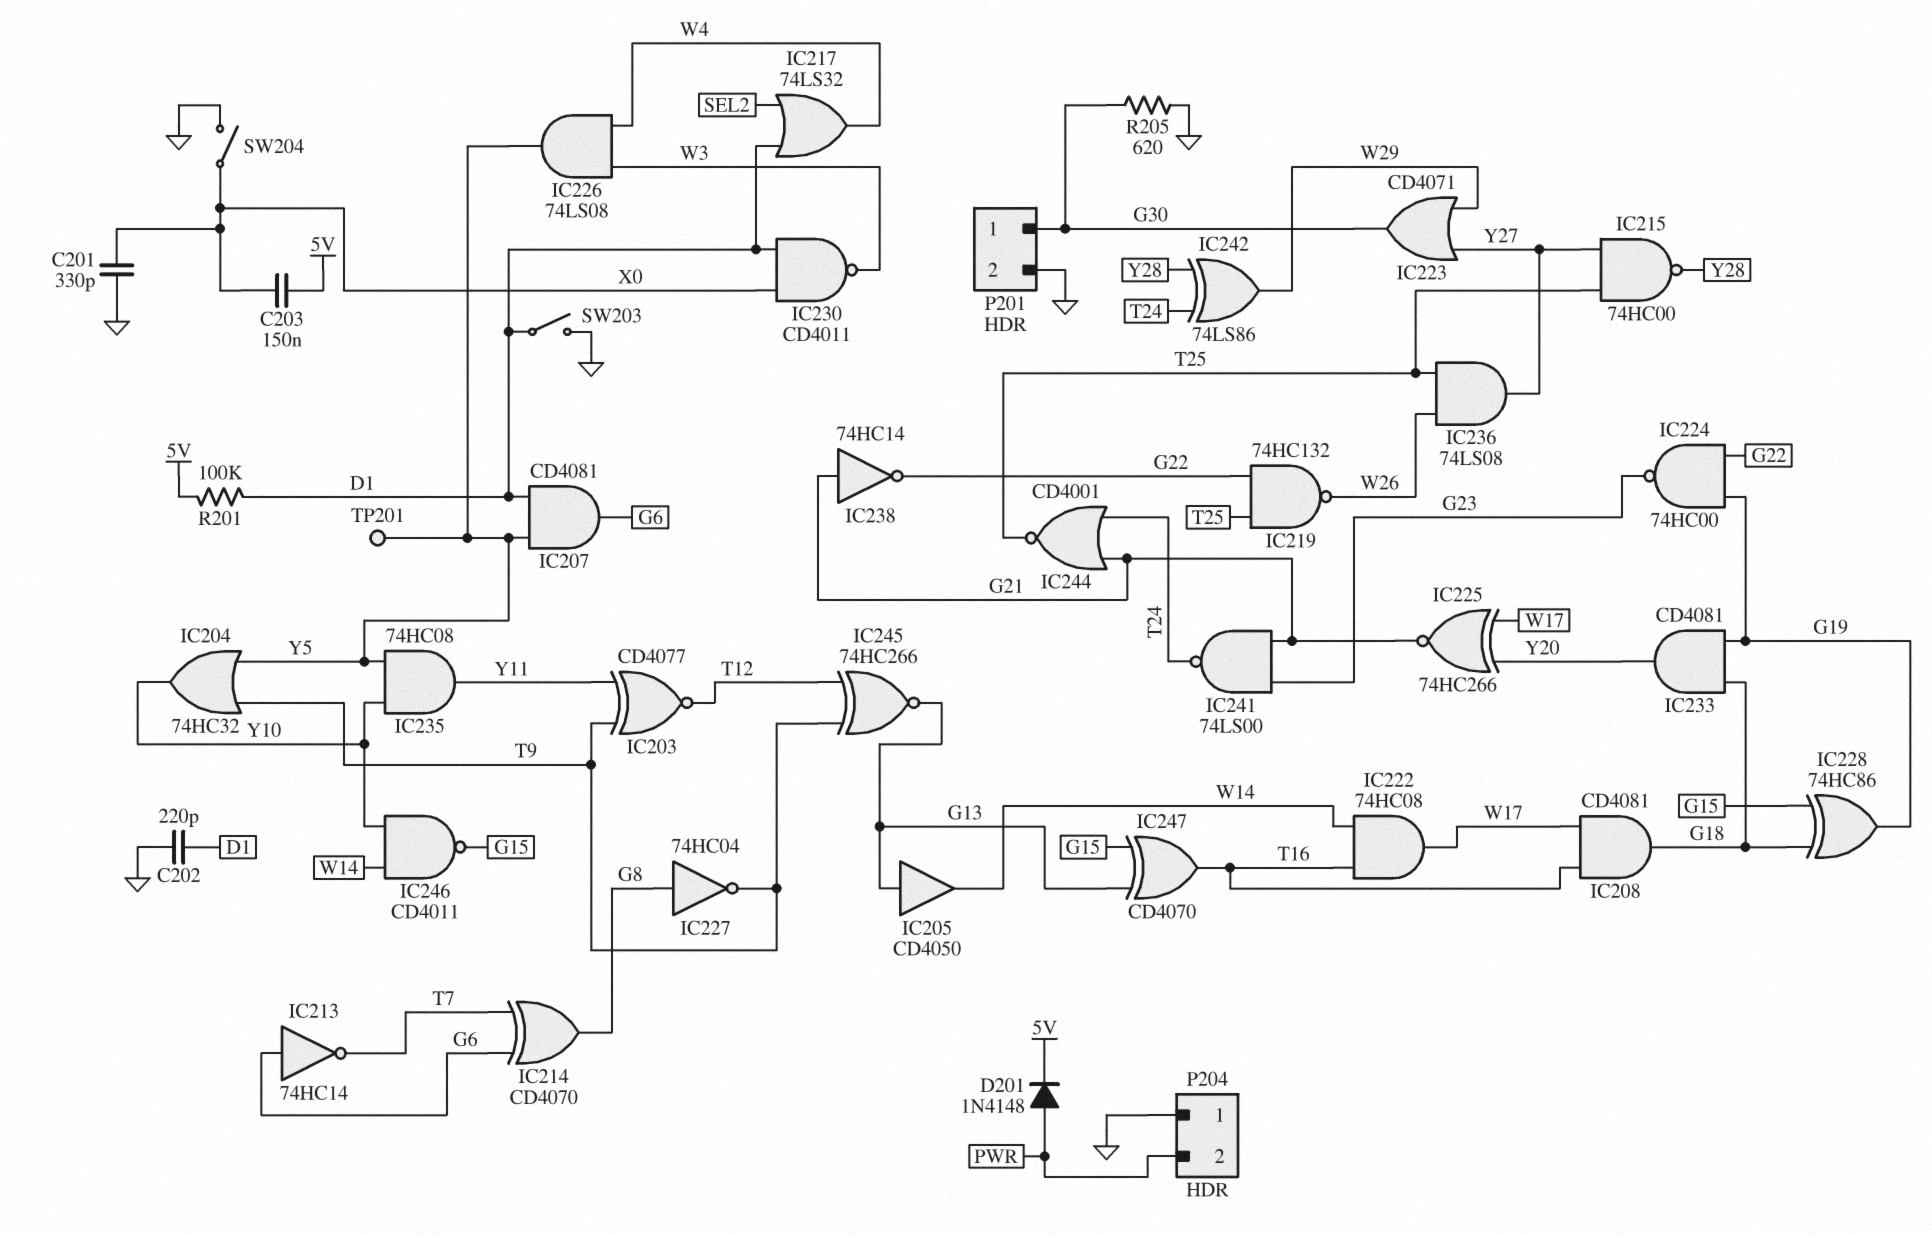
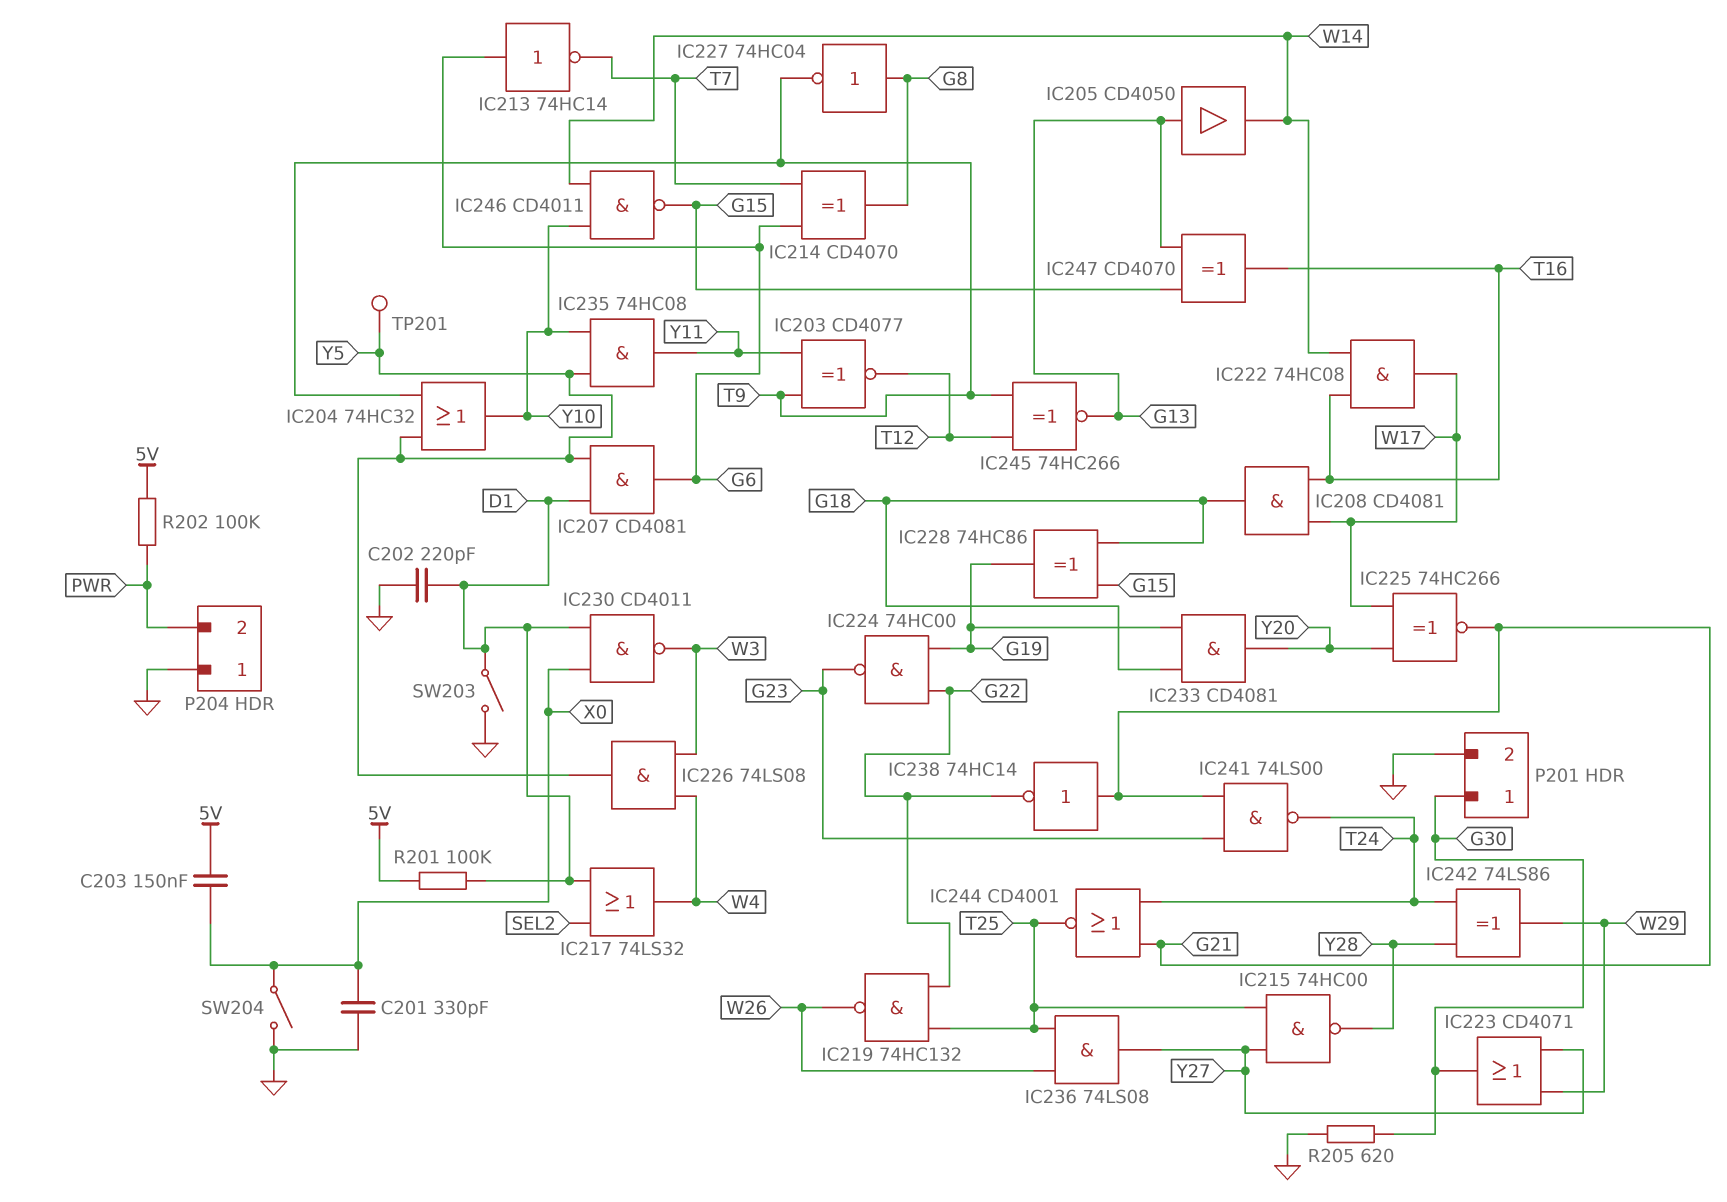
D201: diode 1N4148 (A PWR, K 5V) -> none
R202: none -> 100k (5V, PWR)

